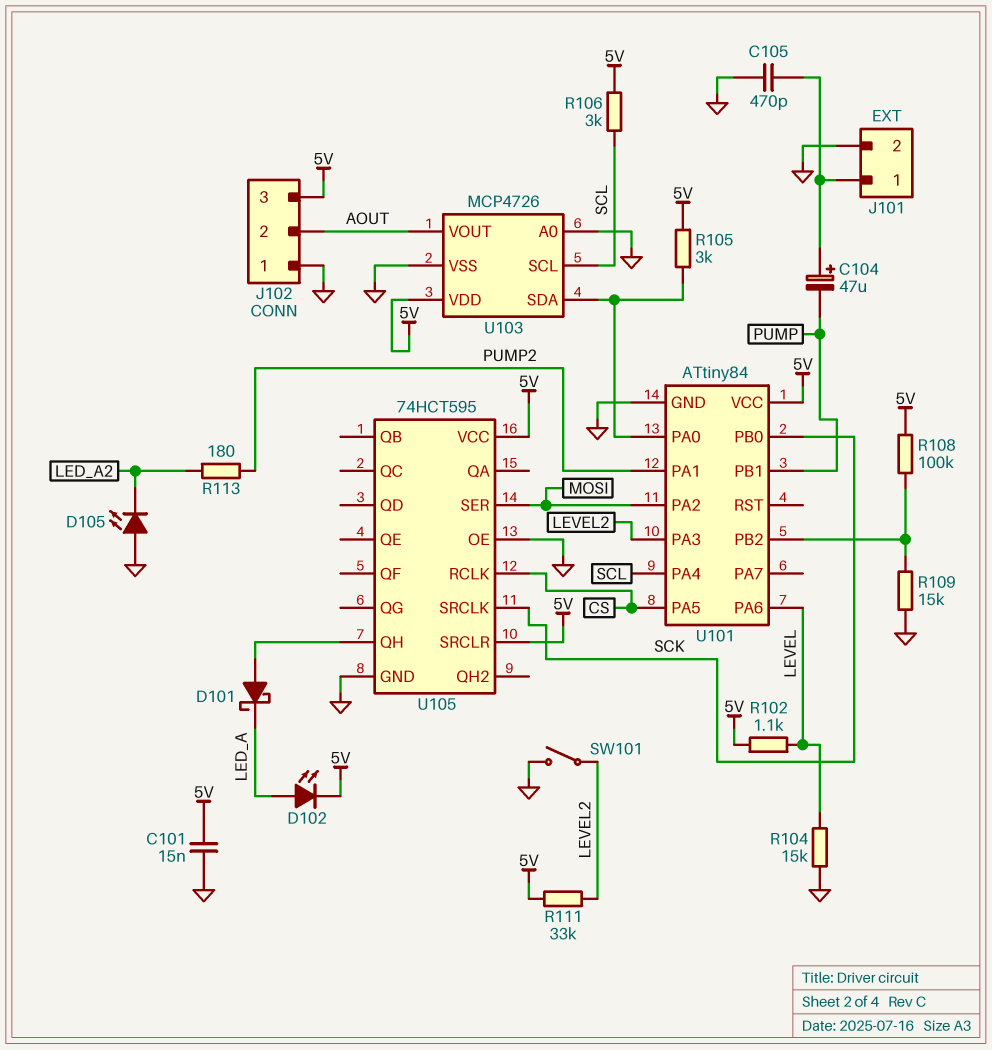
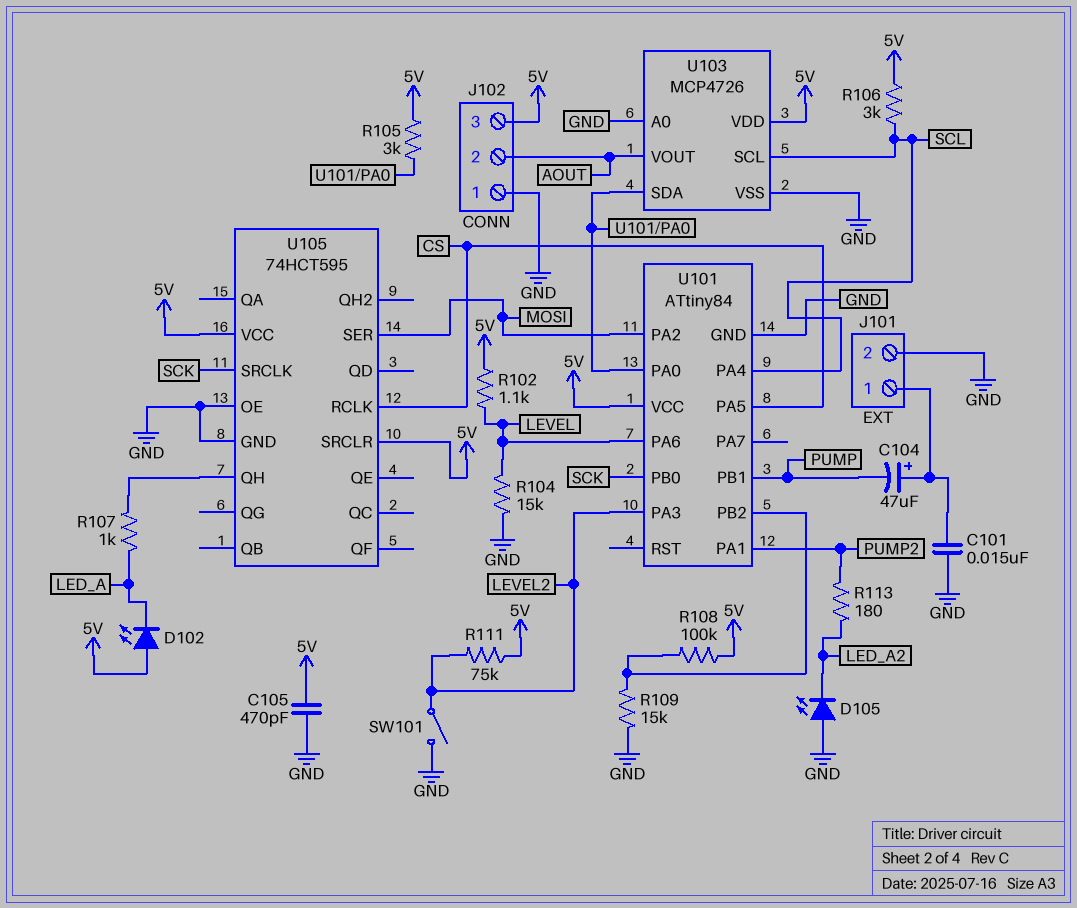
C101: 15nF (5V, GND) -> 15nF (GND, J101/1)
C105: 470pF (GND, J101/1) -> 470pF (5V, GND)
D101: schottky (A U105/QH, K LED_A) -> none
D102: LED (A LED_A, K 5V) -> LED (A 5V, K LED_A)
R107: none -> 1k (LED_A, U105/QH)
R111: 33k (5V, LEVEL2) -> 75k (5V, LEVEL2)

